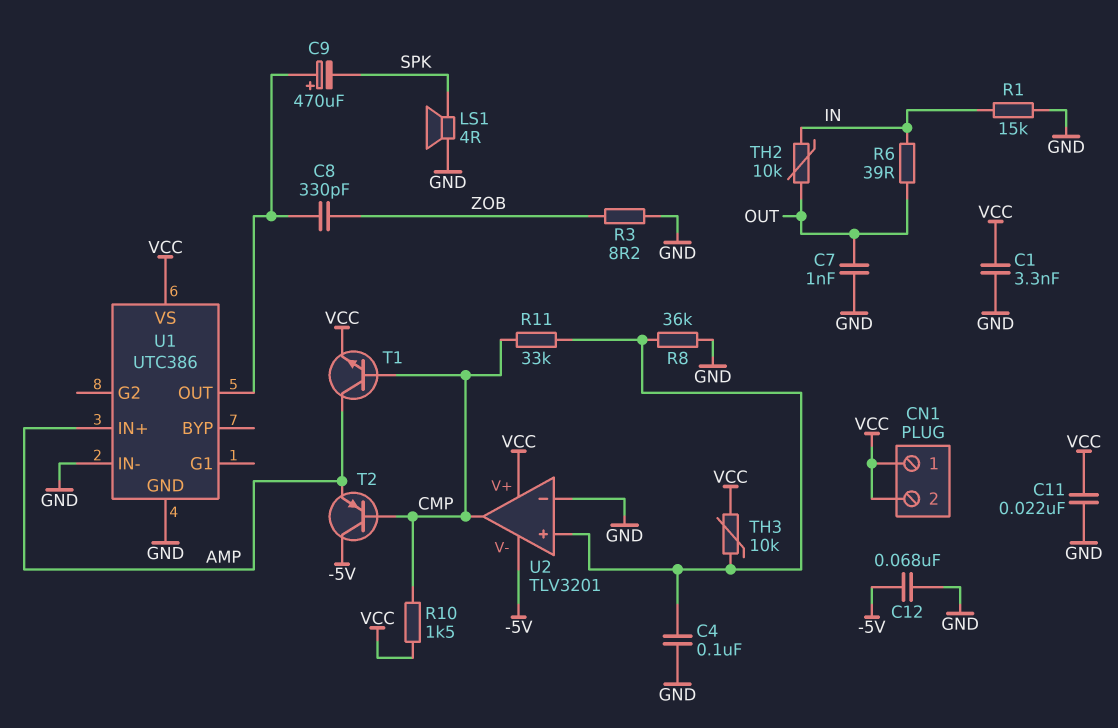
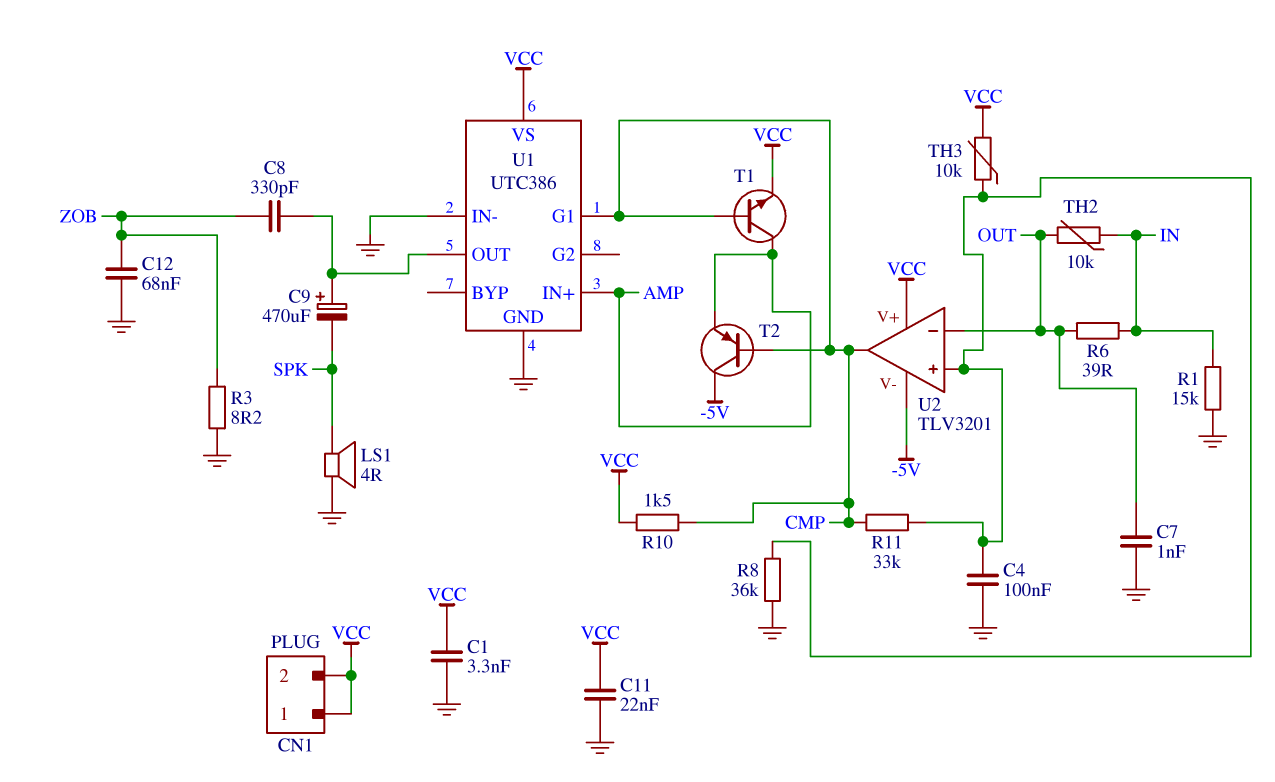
C12: 68nF (-5V, GND) -> 68nF (GND, ZOB)
U1 pin G1: none -> CMP
U2 pin in-: GND -> OUT

